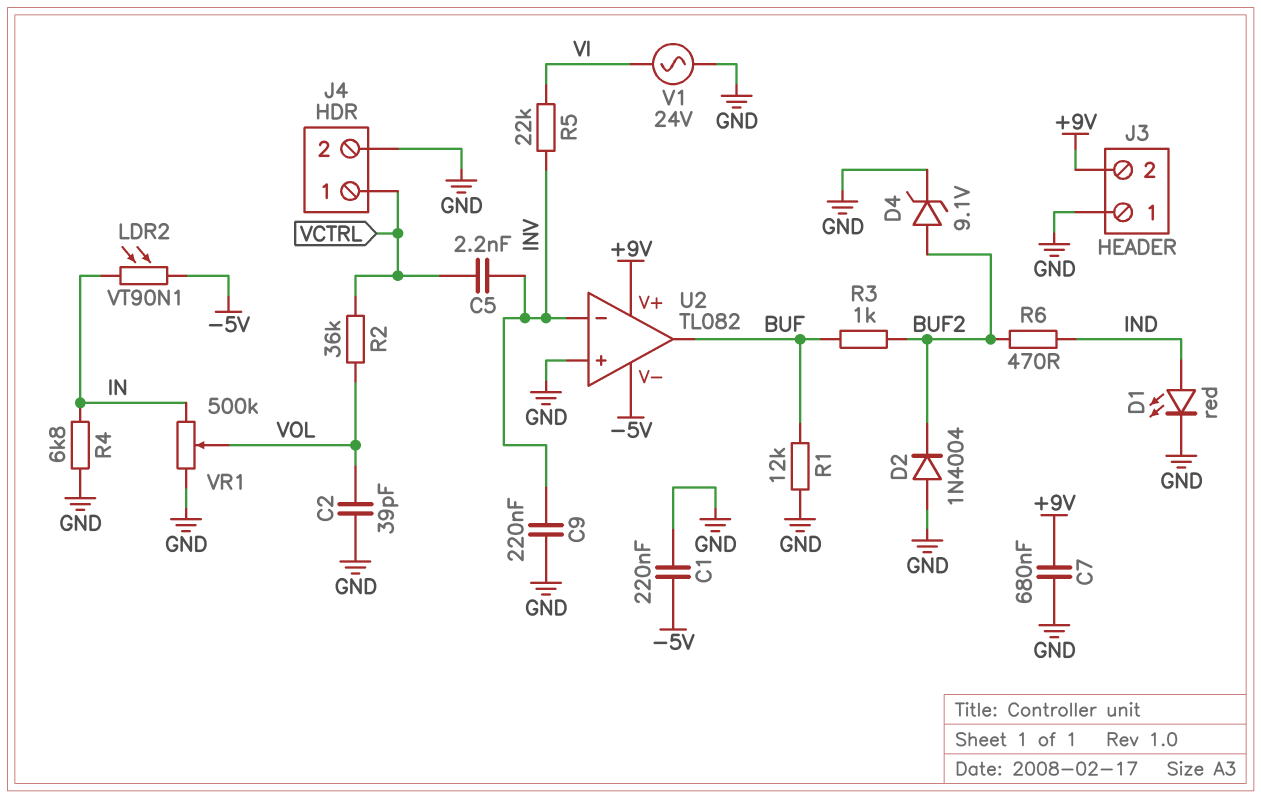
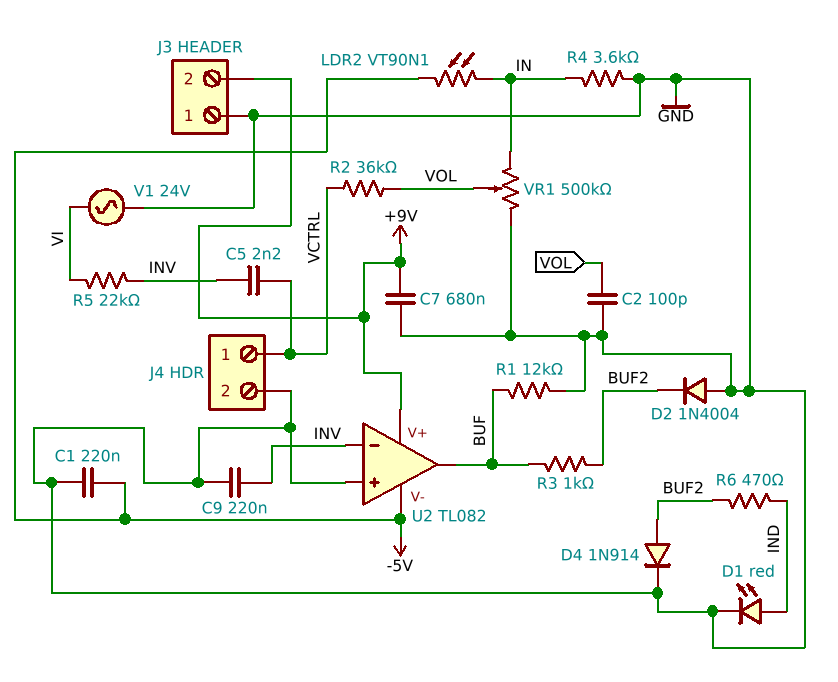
C2: 39pF (GND, VOL) -> 100pF (GND, VOL)
D4: zener 9.1V (A BUF2, K GND) -> diode 1N914 (A BUF2, K GND)
R4: 6.8k (GND, IN) -> 3.6k (GND, IN)

